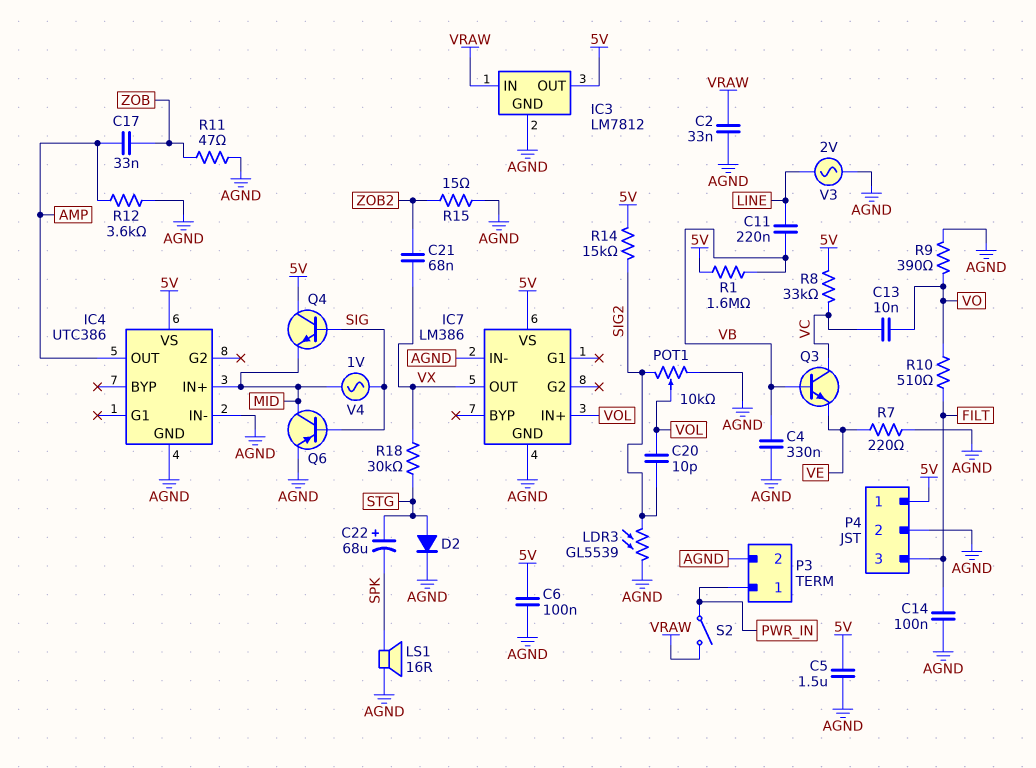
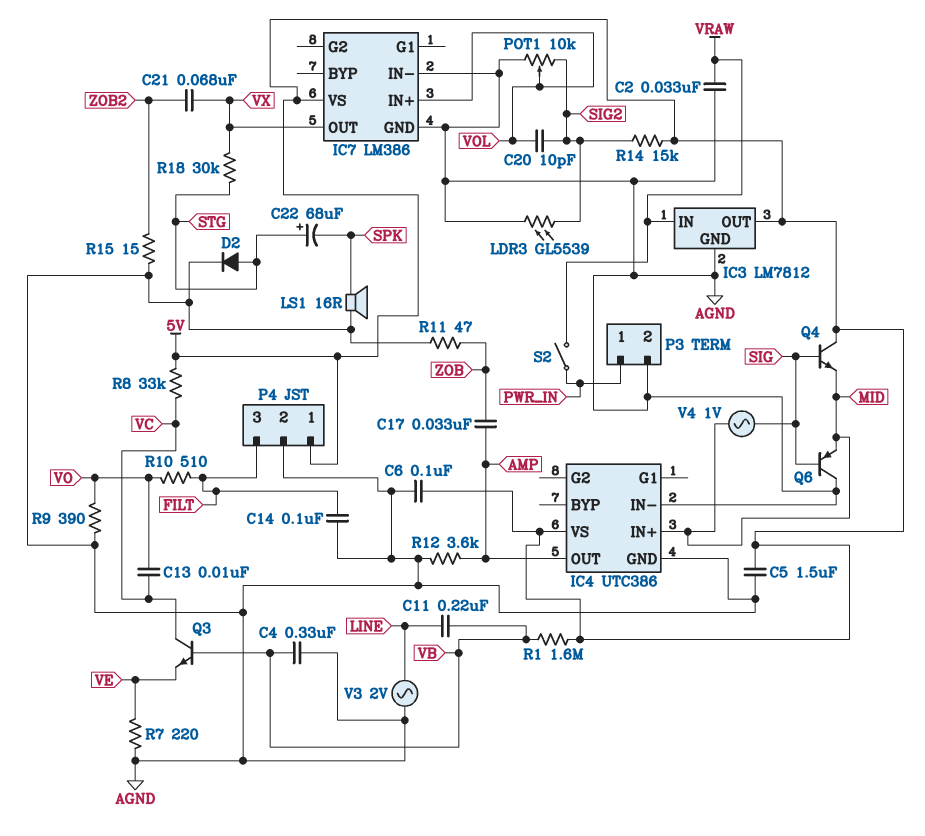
Q6: PNP (B SIG, C MID, E AGND) -> PNP (B SIG, C AGND, E MID)

